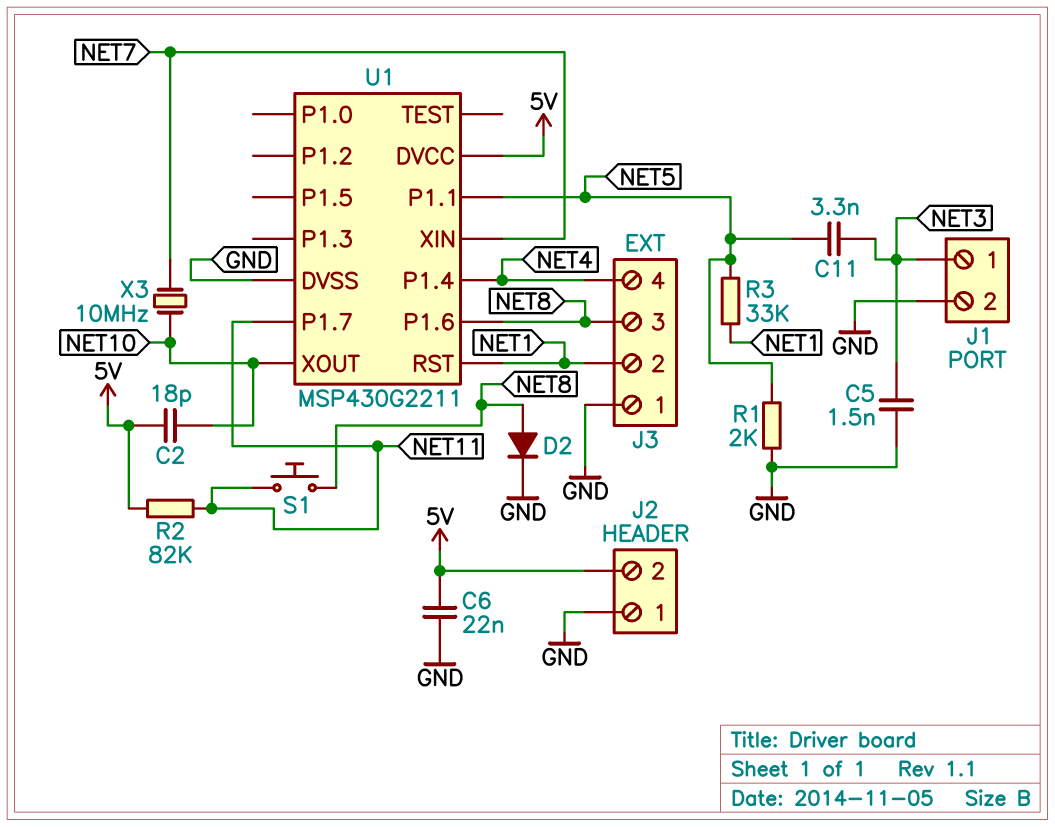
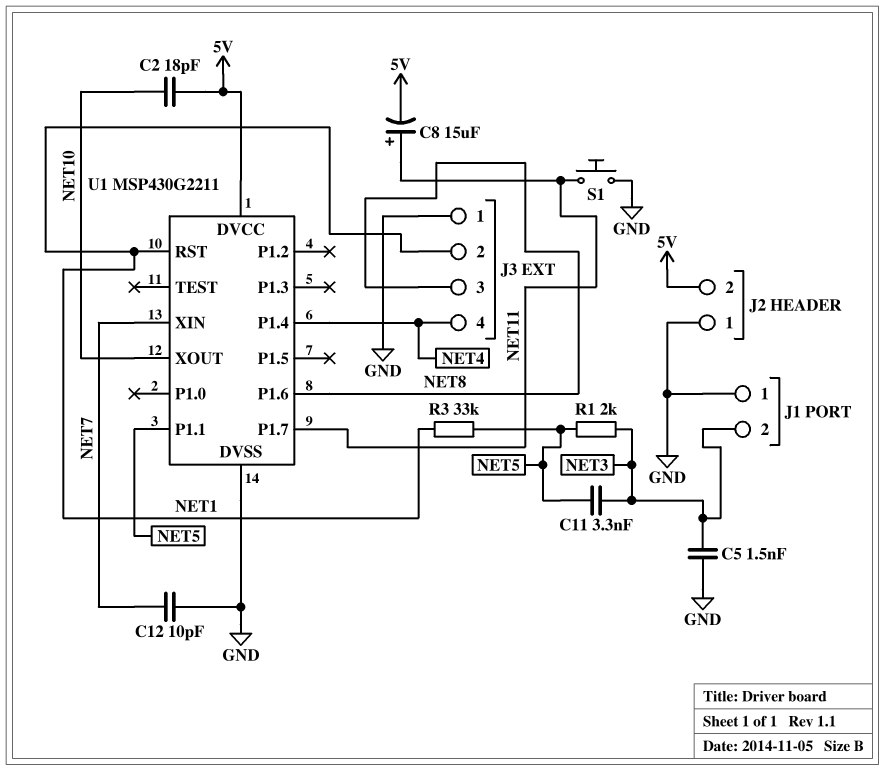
C6: 22nF (5V, GND) -> none
C8: none -> 15uF (plus NET11, minus 5V)
C12: none -> 10pF (GND, NET7)
D2: diode (A NET8, K GND) -> none
J1 pin 1: NET3 -> GND
J1 pin 2: GND -> NET3
R1: 2k (GND, NET5) -> 2k (NET3, NET5)
R2: 82k (5V, NET11) -> none
S1: button (NET8, NET11) -> button (GND, NET11)
X3: 10MHz (NET7, NET10) -> none

